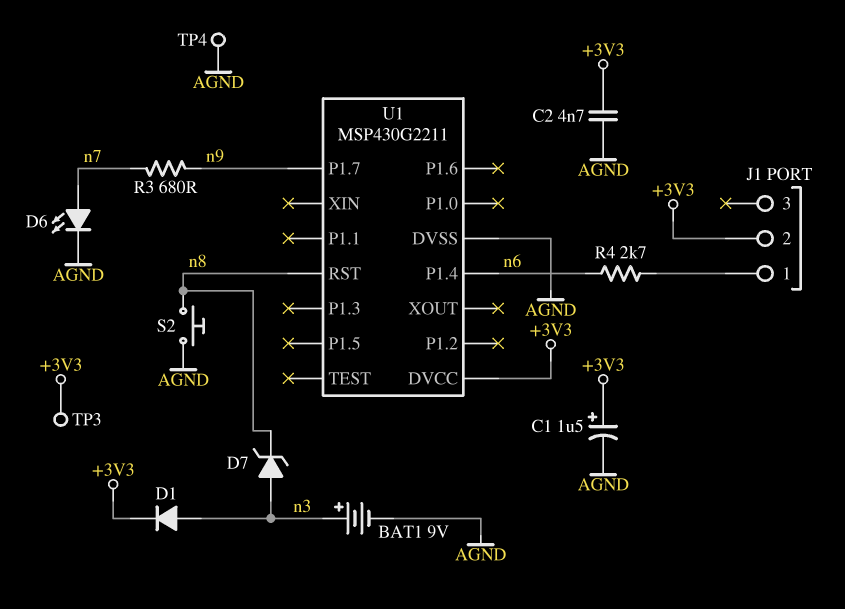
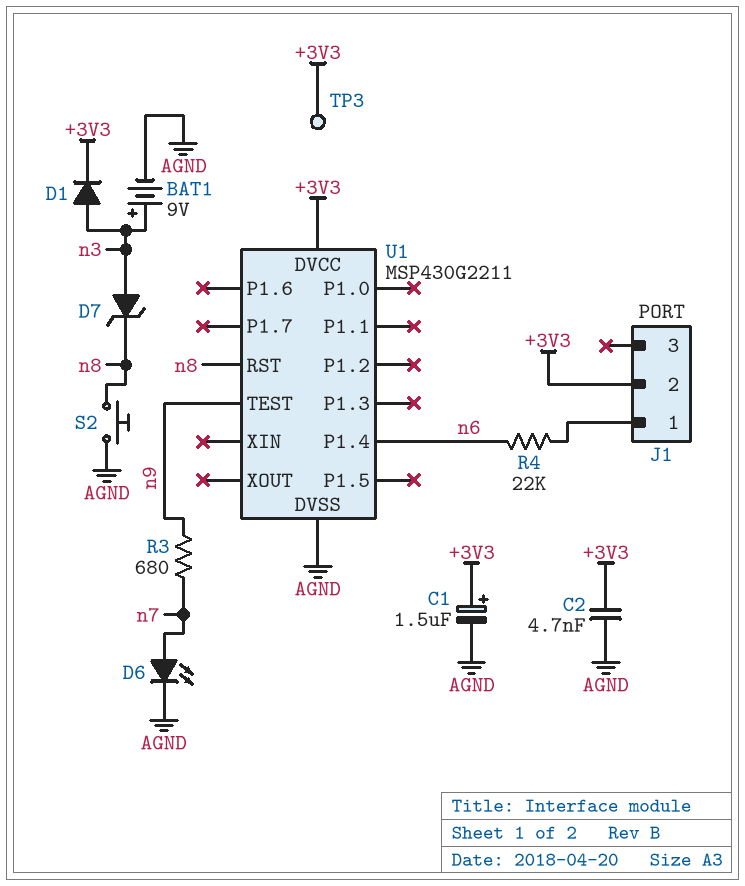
R4: 2.7k (J1/1, n6) -> 22k (J1/1, n6)
TP4: test point (AGND) -> none
U1 pin P1.7: n9 -> none
U1 pin TEST: none -> n9

